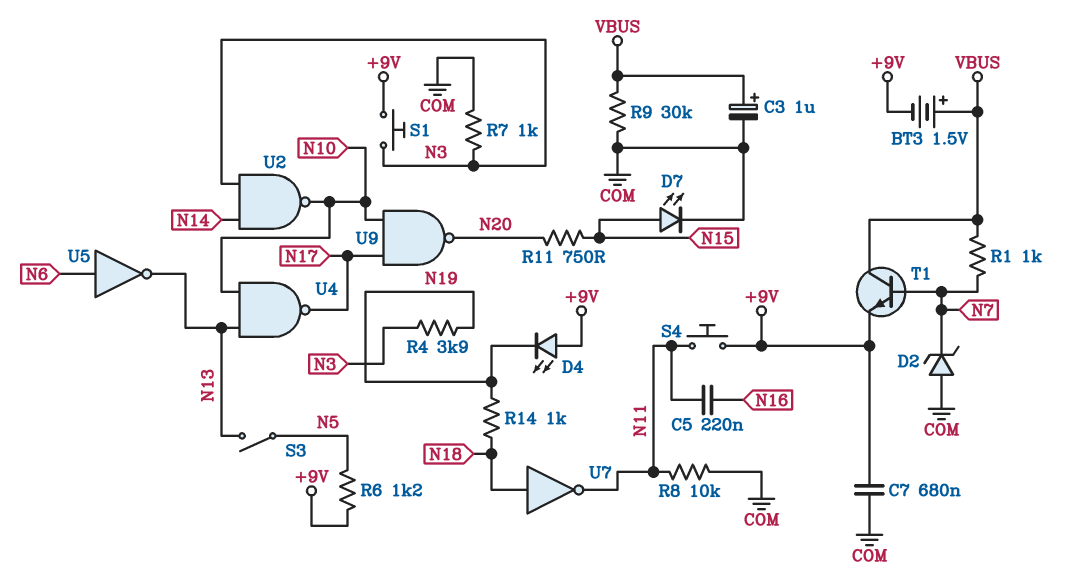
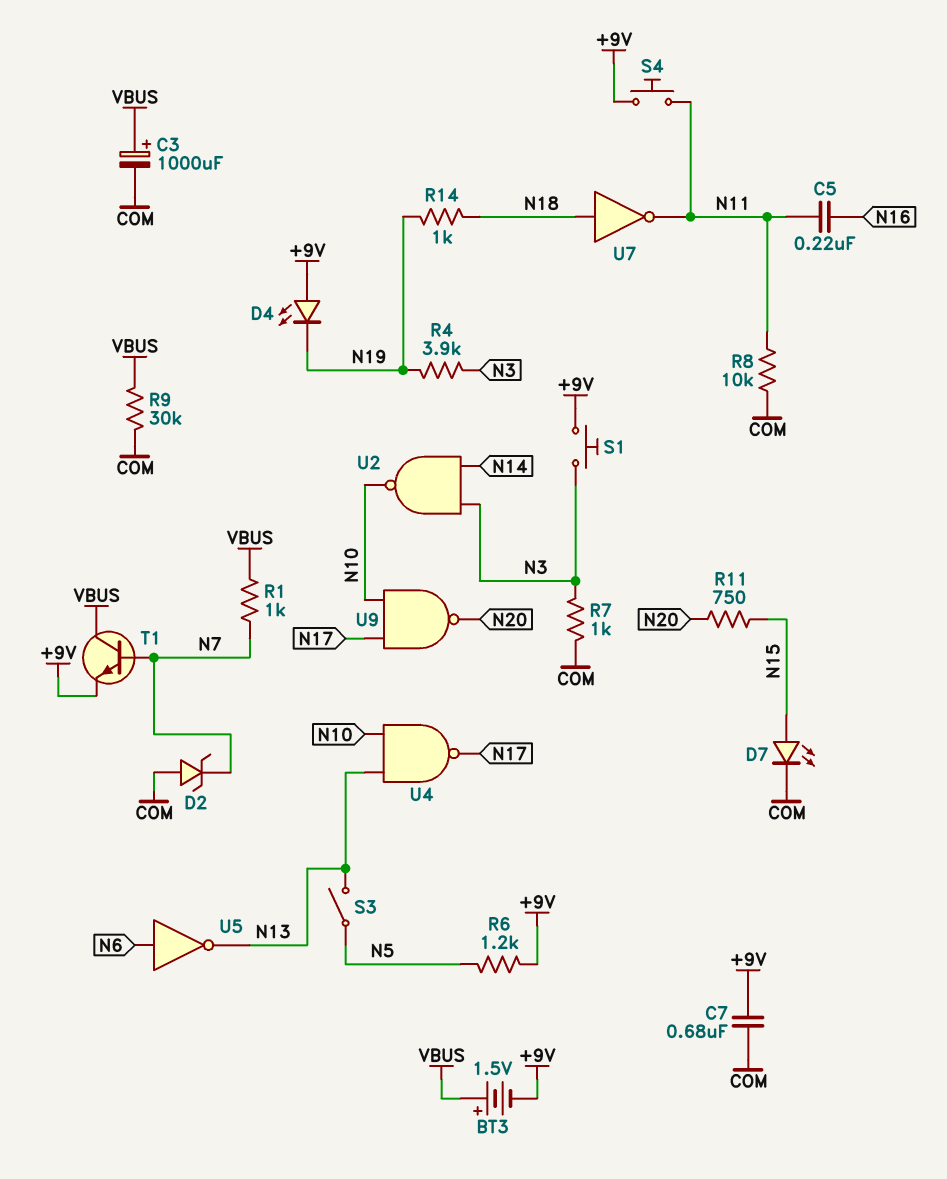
C3: 1uF (plus VBUS, minus COM) -> 1000uF (plus VBUS, minus COM)

